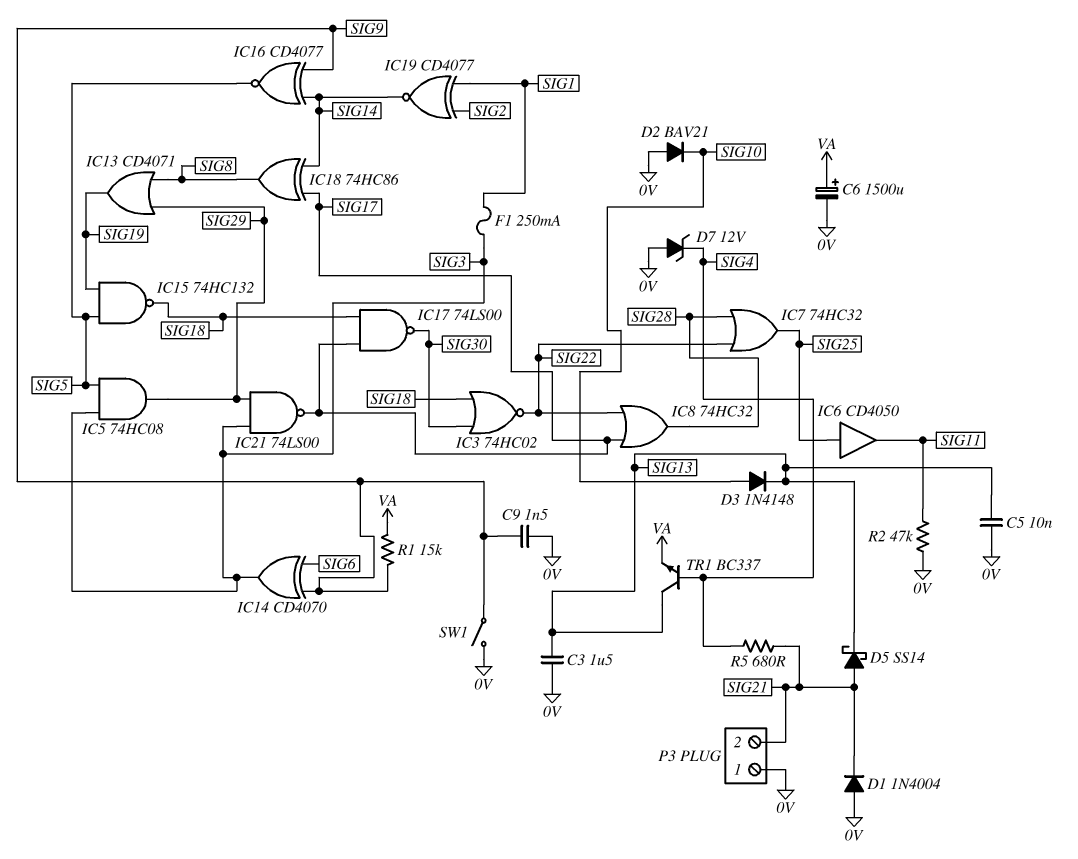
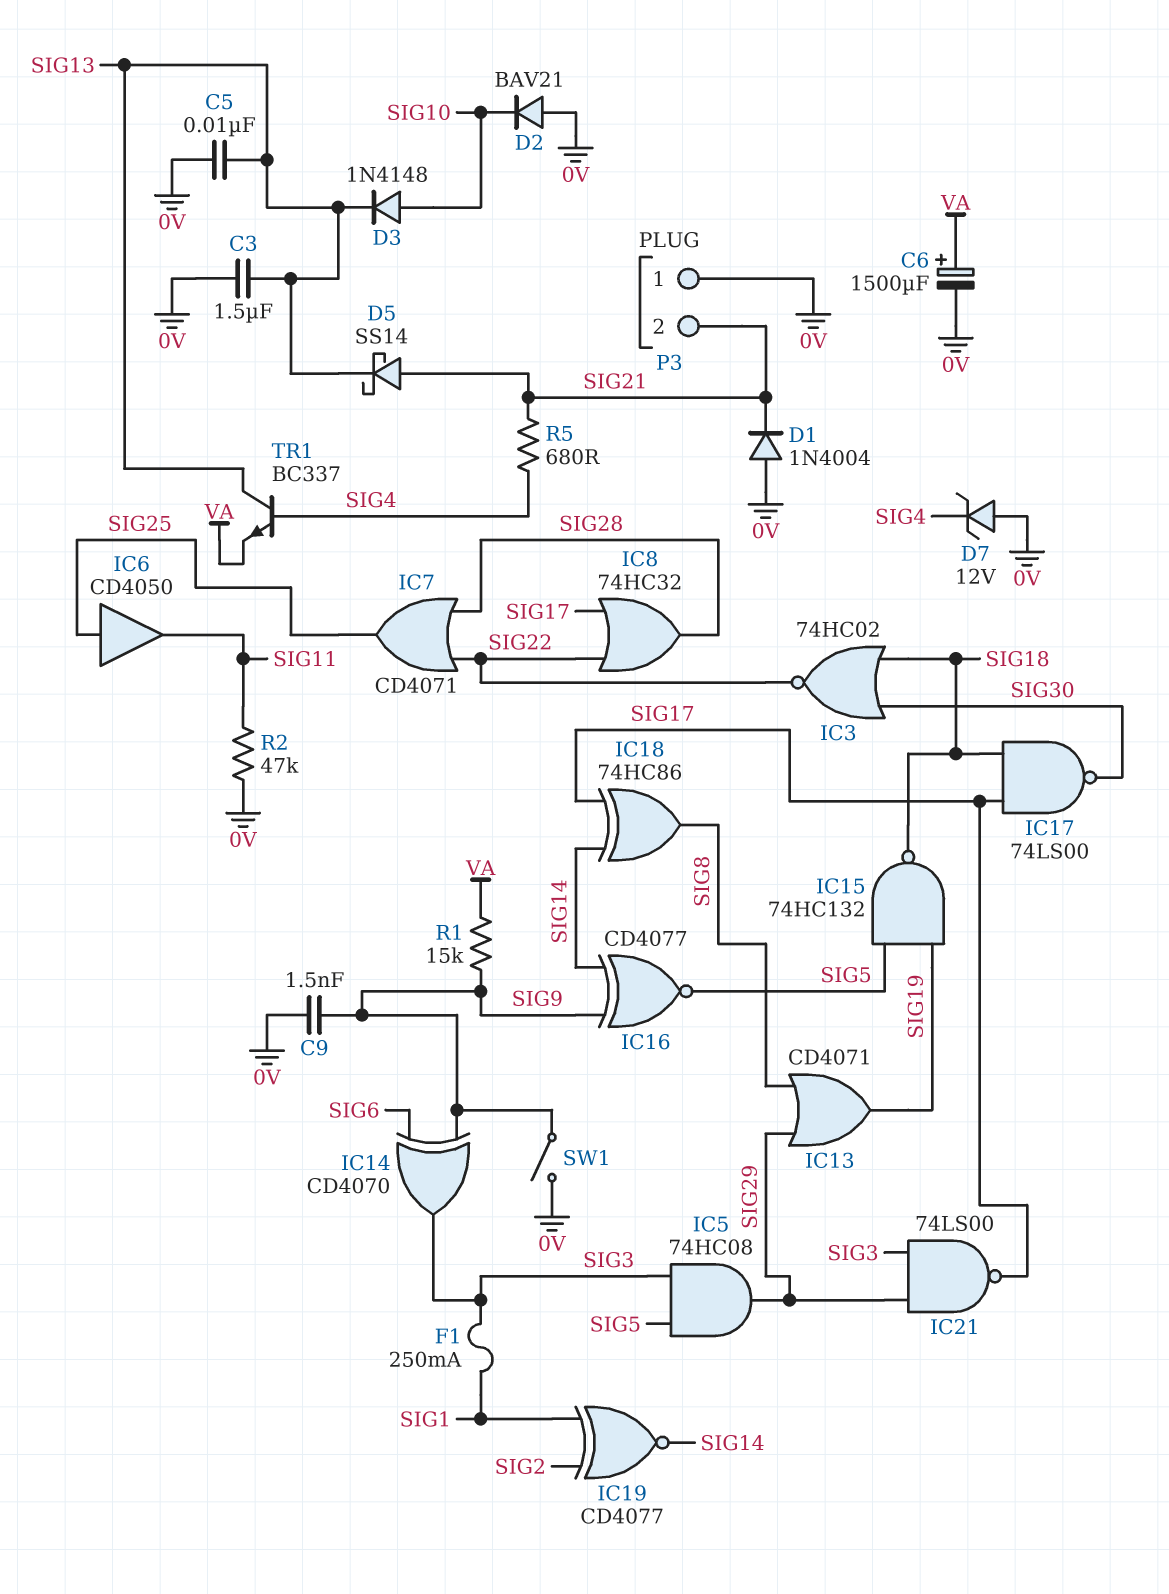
IC7: OR 74HC32 (in SIG22, in SIG28, out SIG25) -> OR CD4071 (in SIG22, in SIG28, out SIG25)

